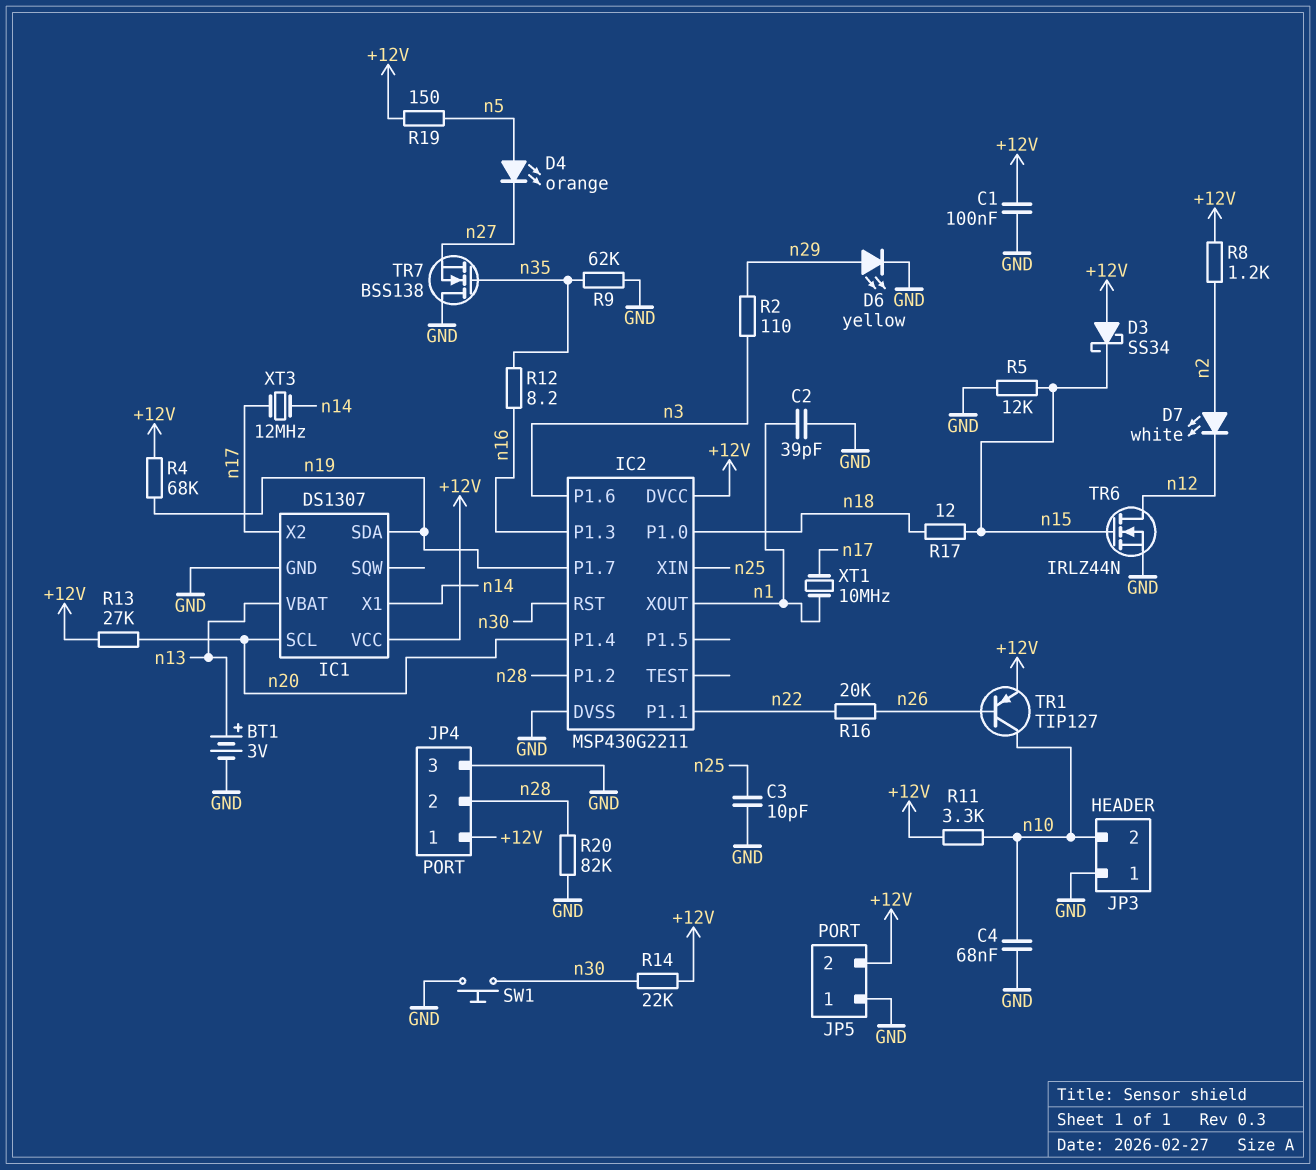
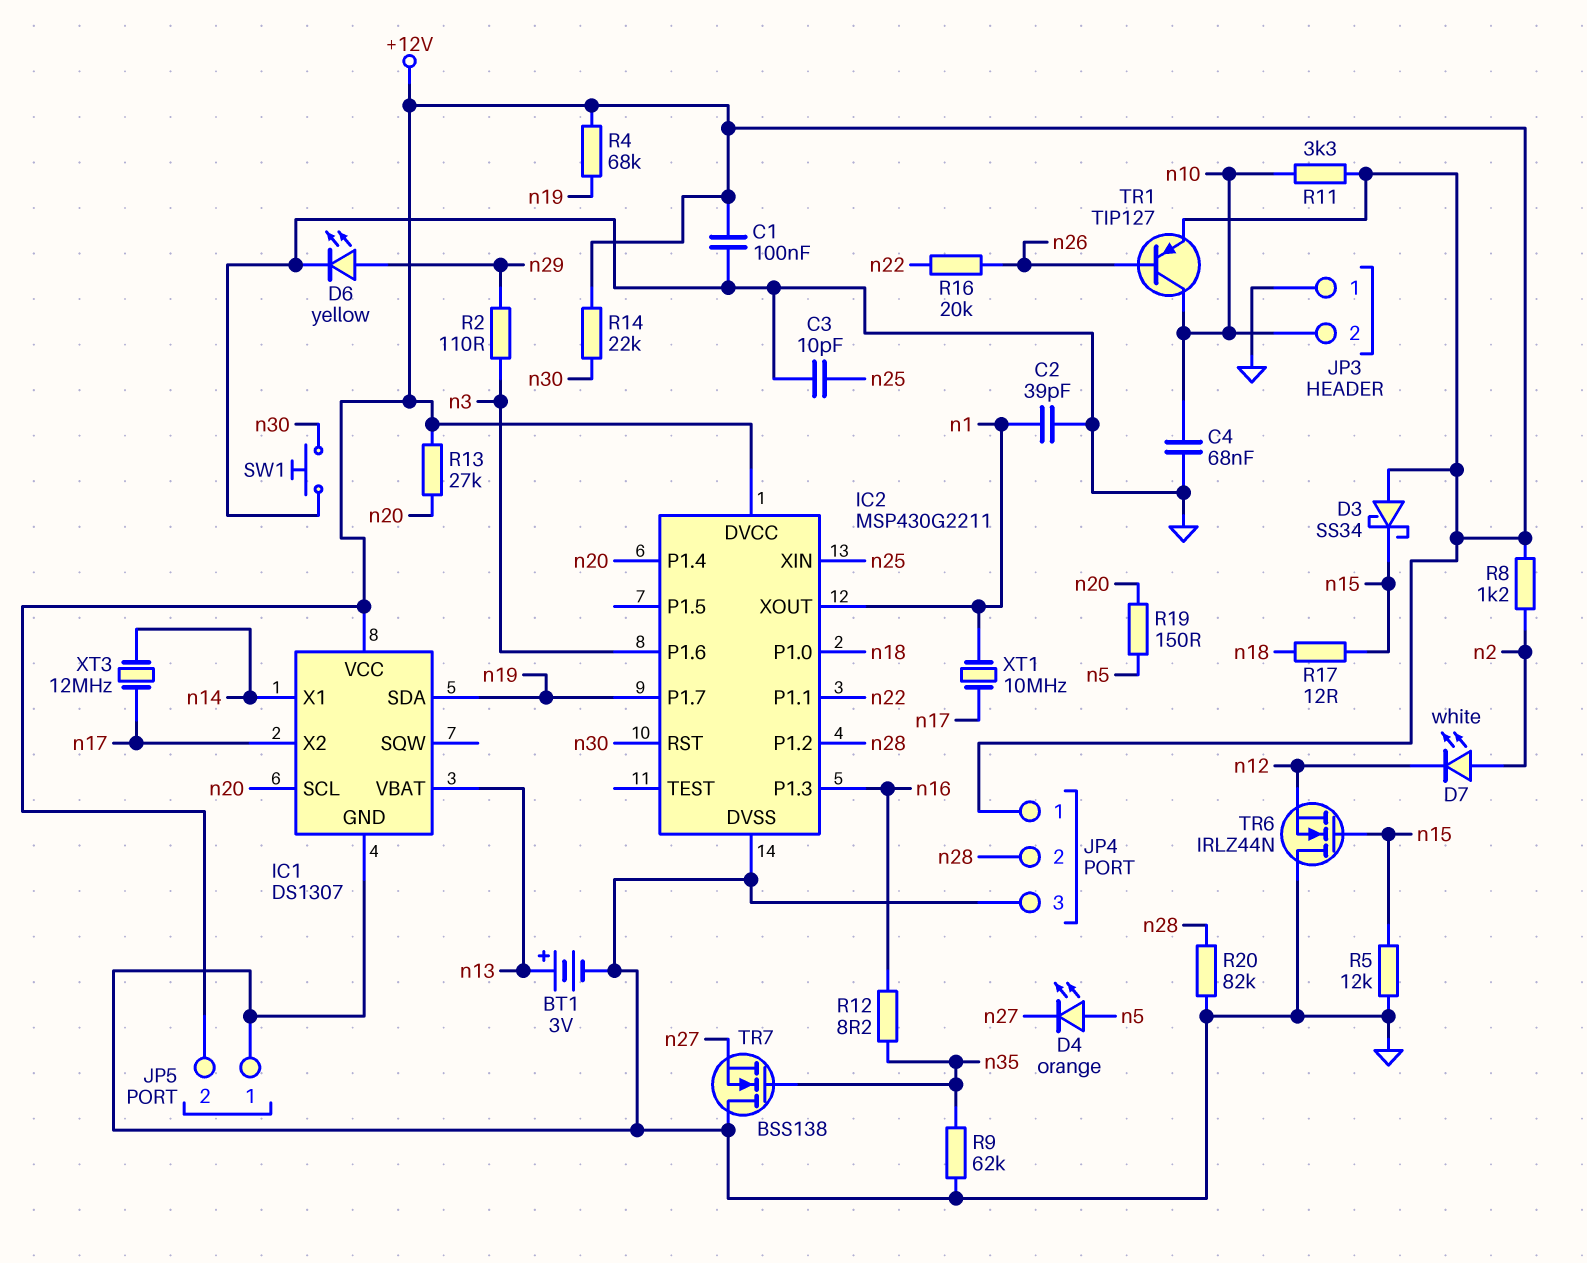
R19: 150 (+12V, n5) -> 150 (n5, n20)
TR6: NMOS IRLZ44N (G n15, D n12, S GND) -> NMOS IRLZ44N (G n15, D GND, S n12)

